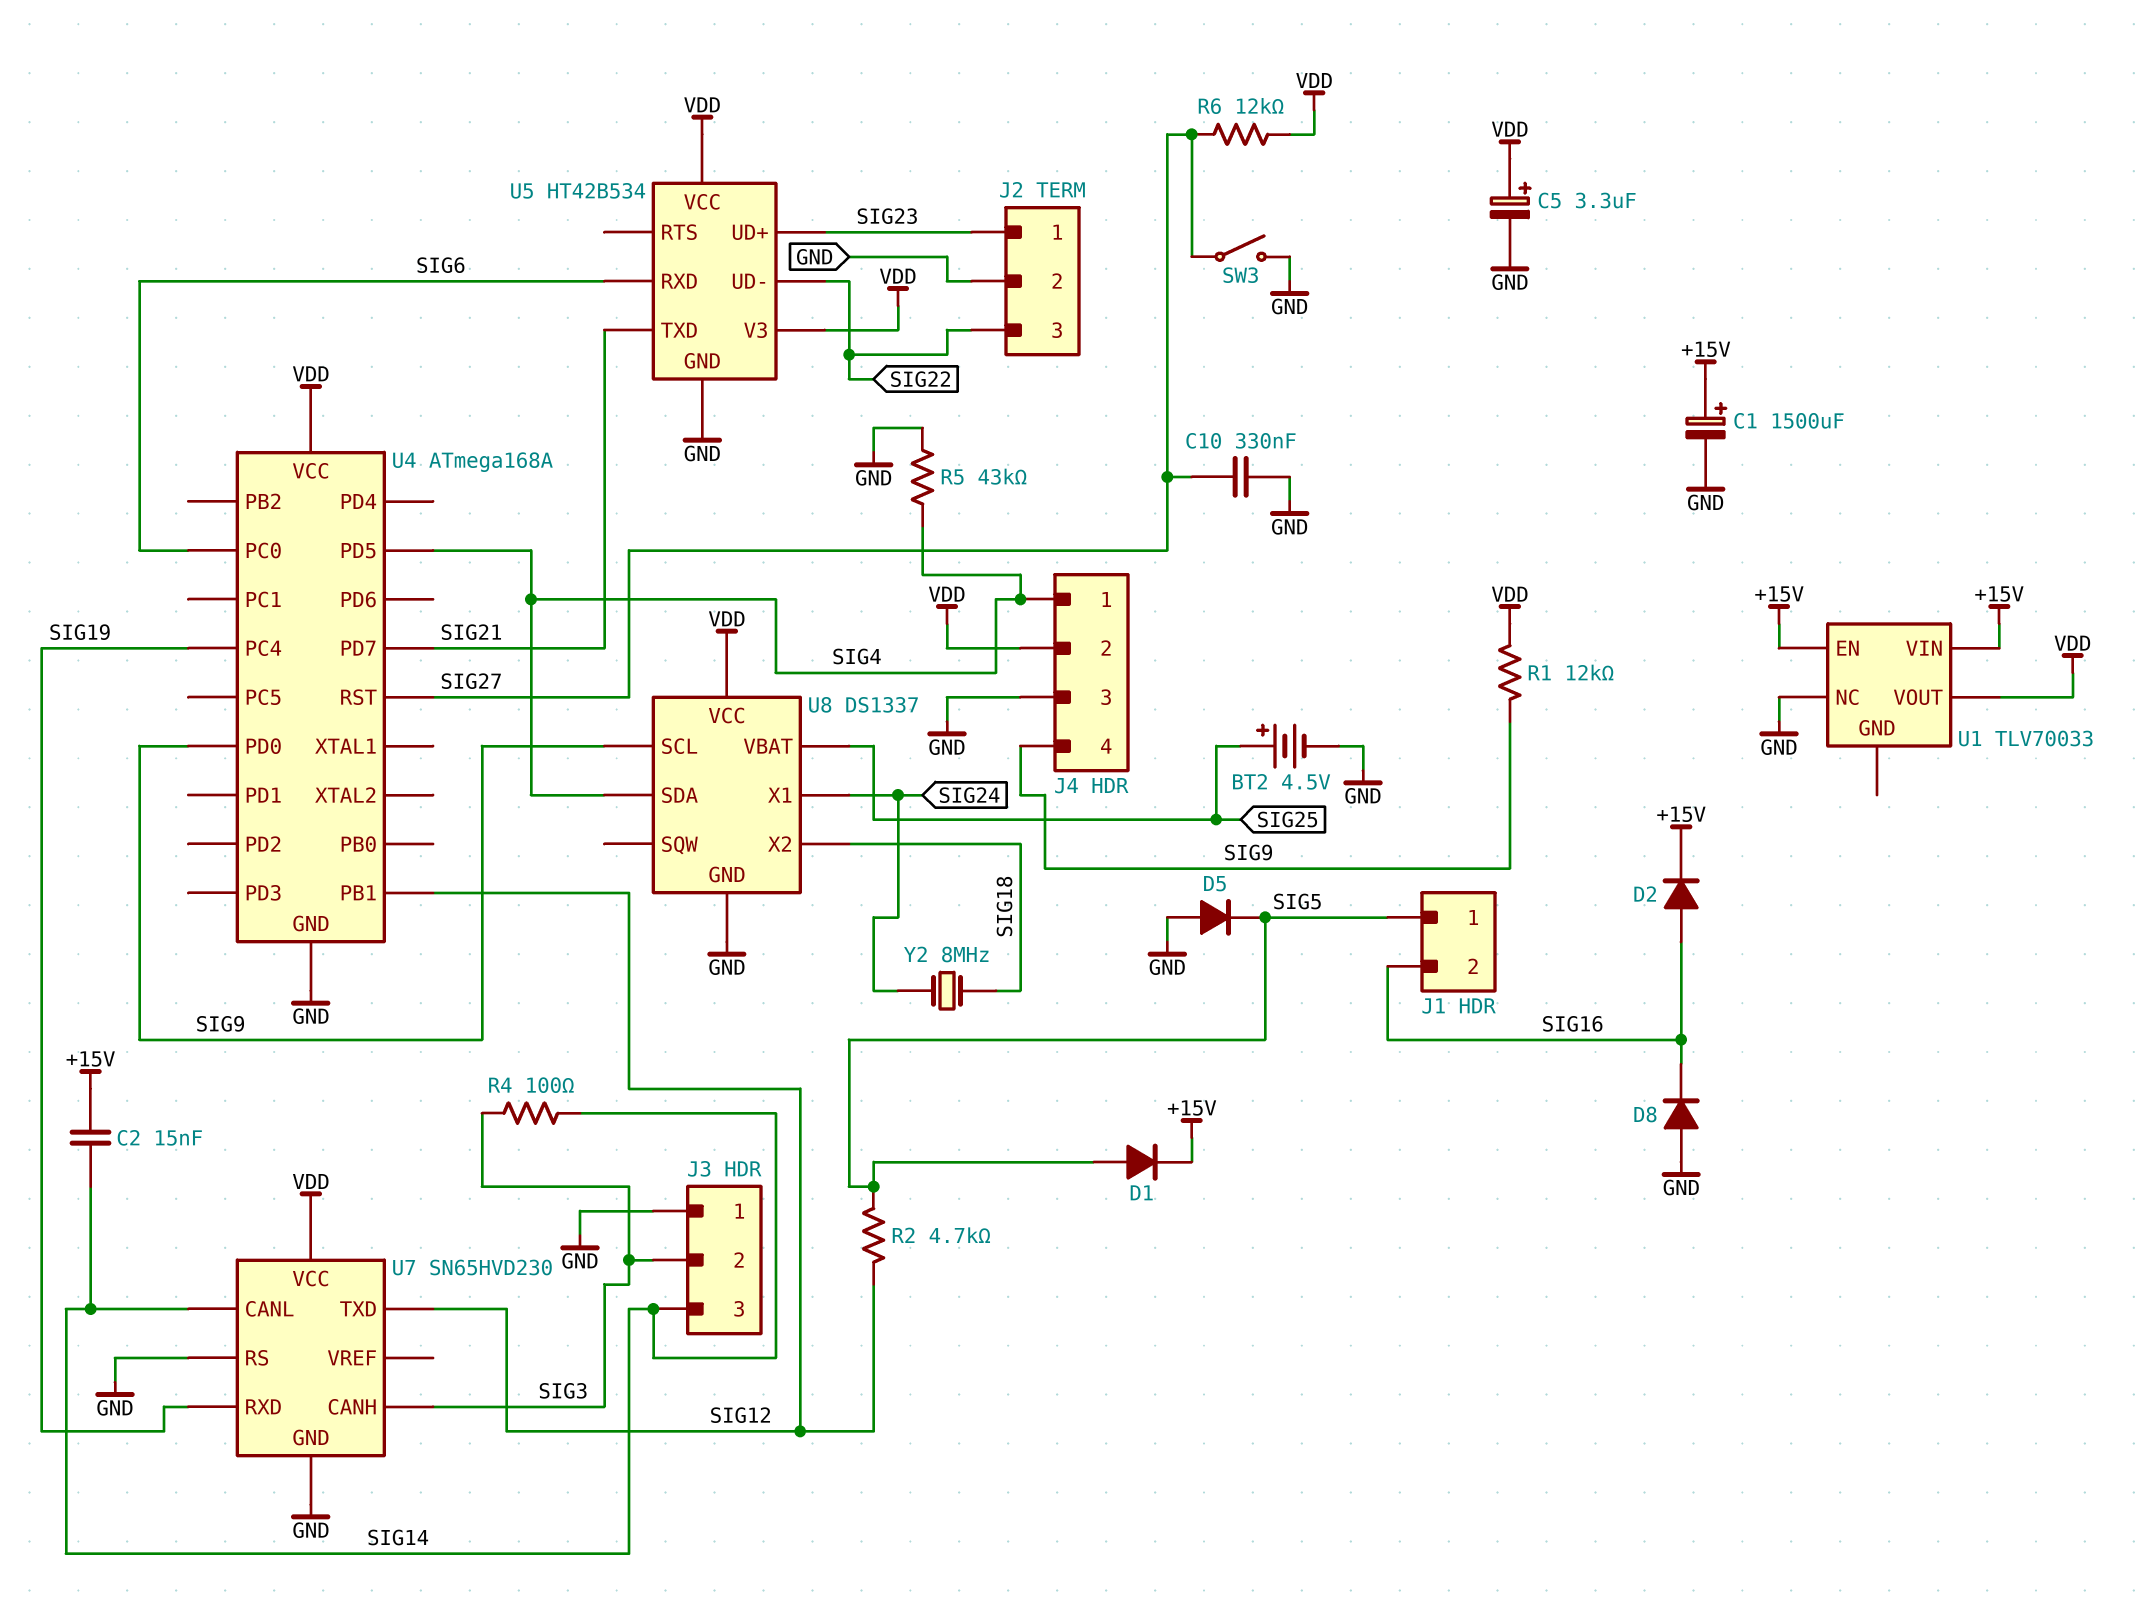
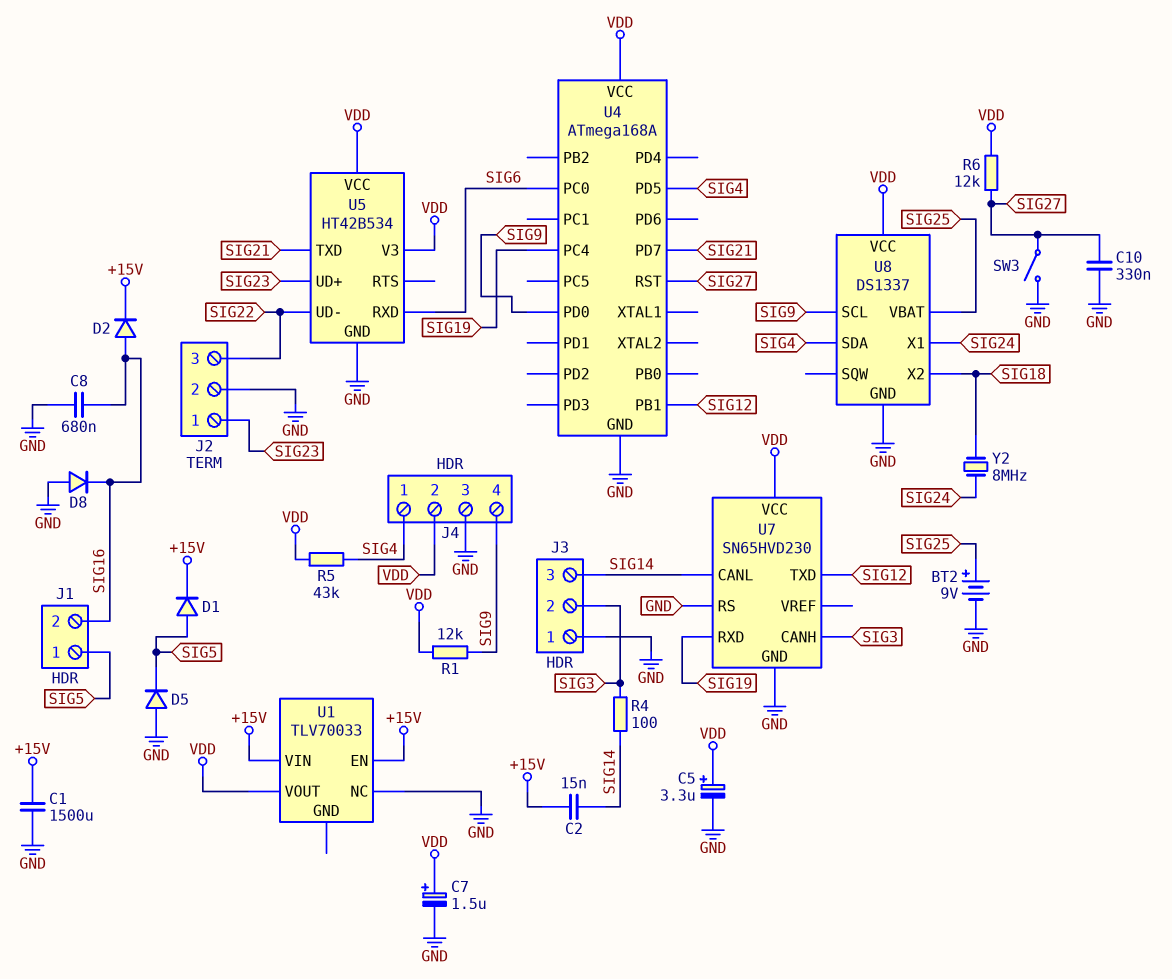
BT2: 4.5V (plus SIG25, minus GND) -> 9V (plus SIG25, minus GND)
C1: 1500uF (plus +15V, minus GND) -> 1500uF (+15V, GND)
C7: none -> 1.5uF (plus VDD, minus GND)
C8: none -> 680nF (GND, SIG16)
R2: 4.7k (SIG5, SIG12) -> none
R5: 43k (GND, SIG4) -> 43k (SIG4, VDD)

